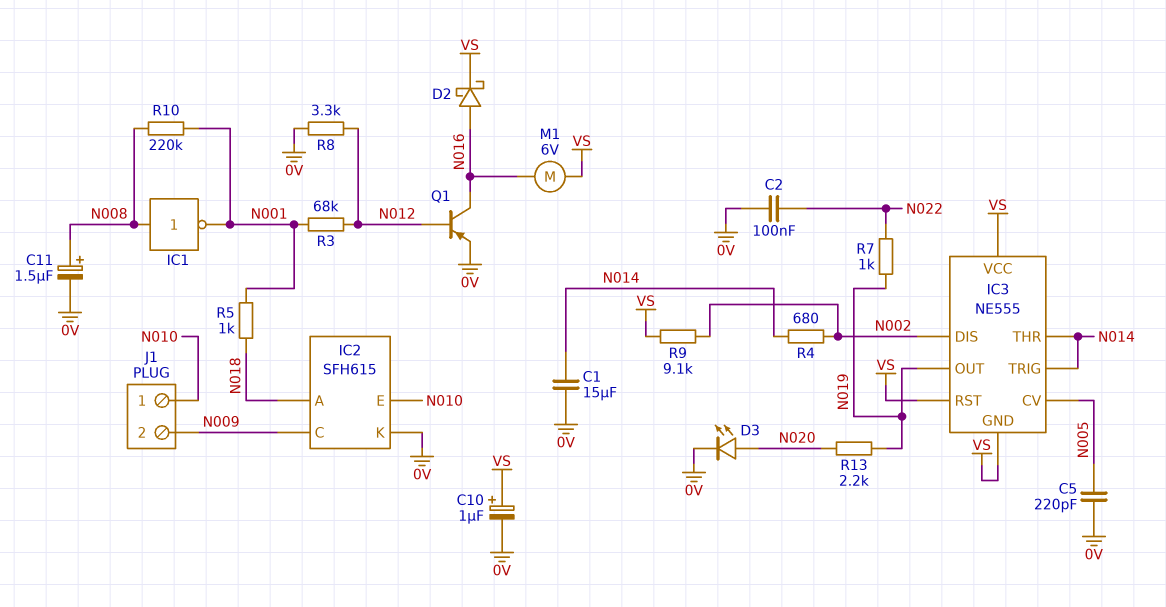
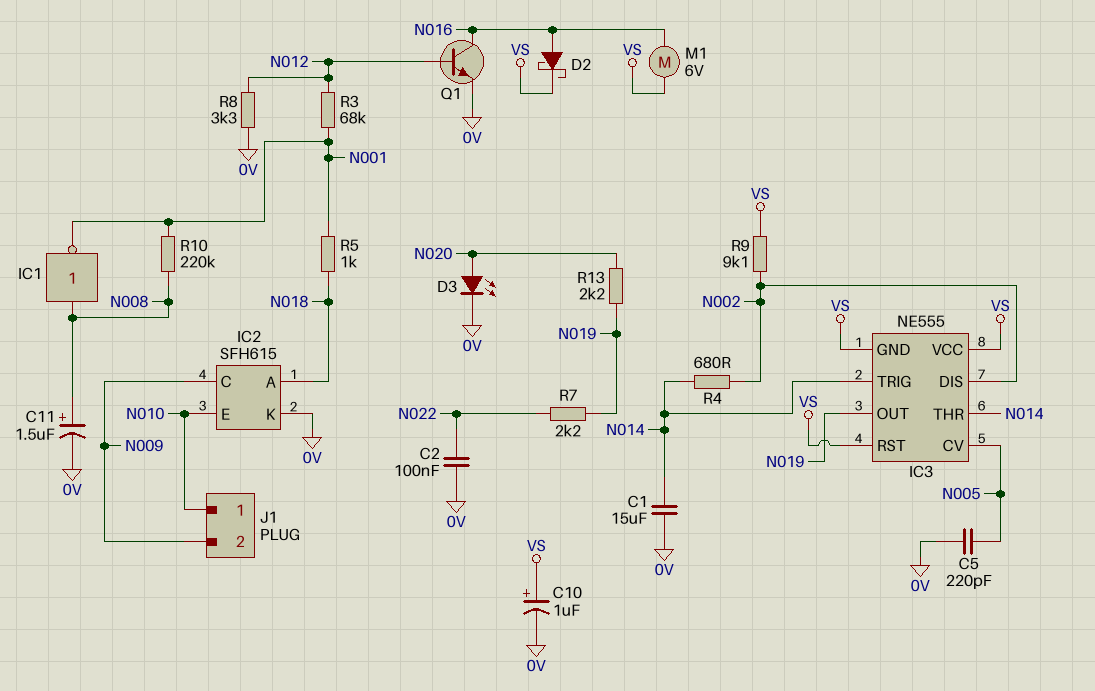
Q1: PNP (B N012, C N016, E 0V) -> NPN (B N012, C N016, E 0V)
R7: 1k (N019, N022) -> 2.2k (N019, N022)

